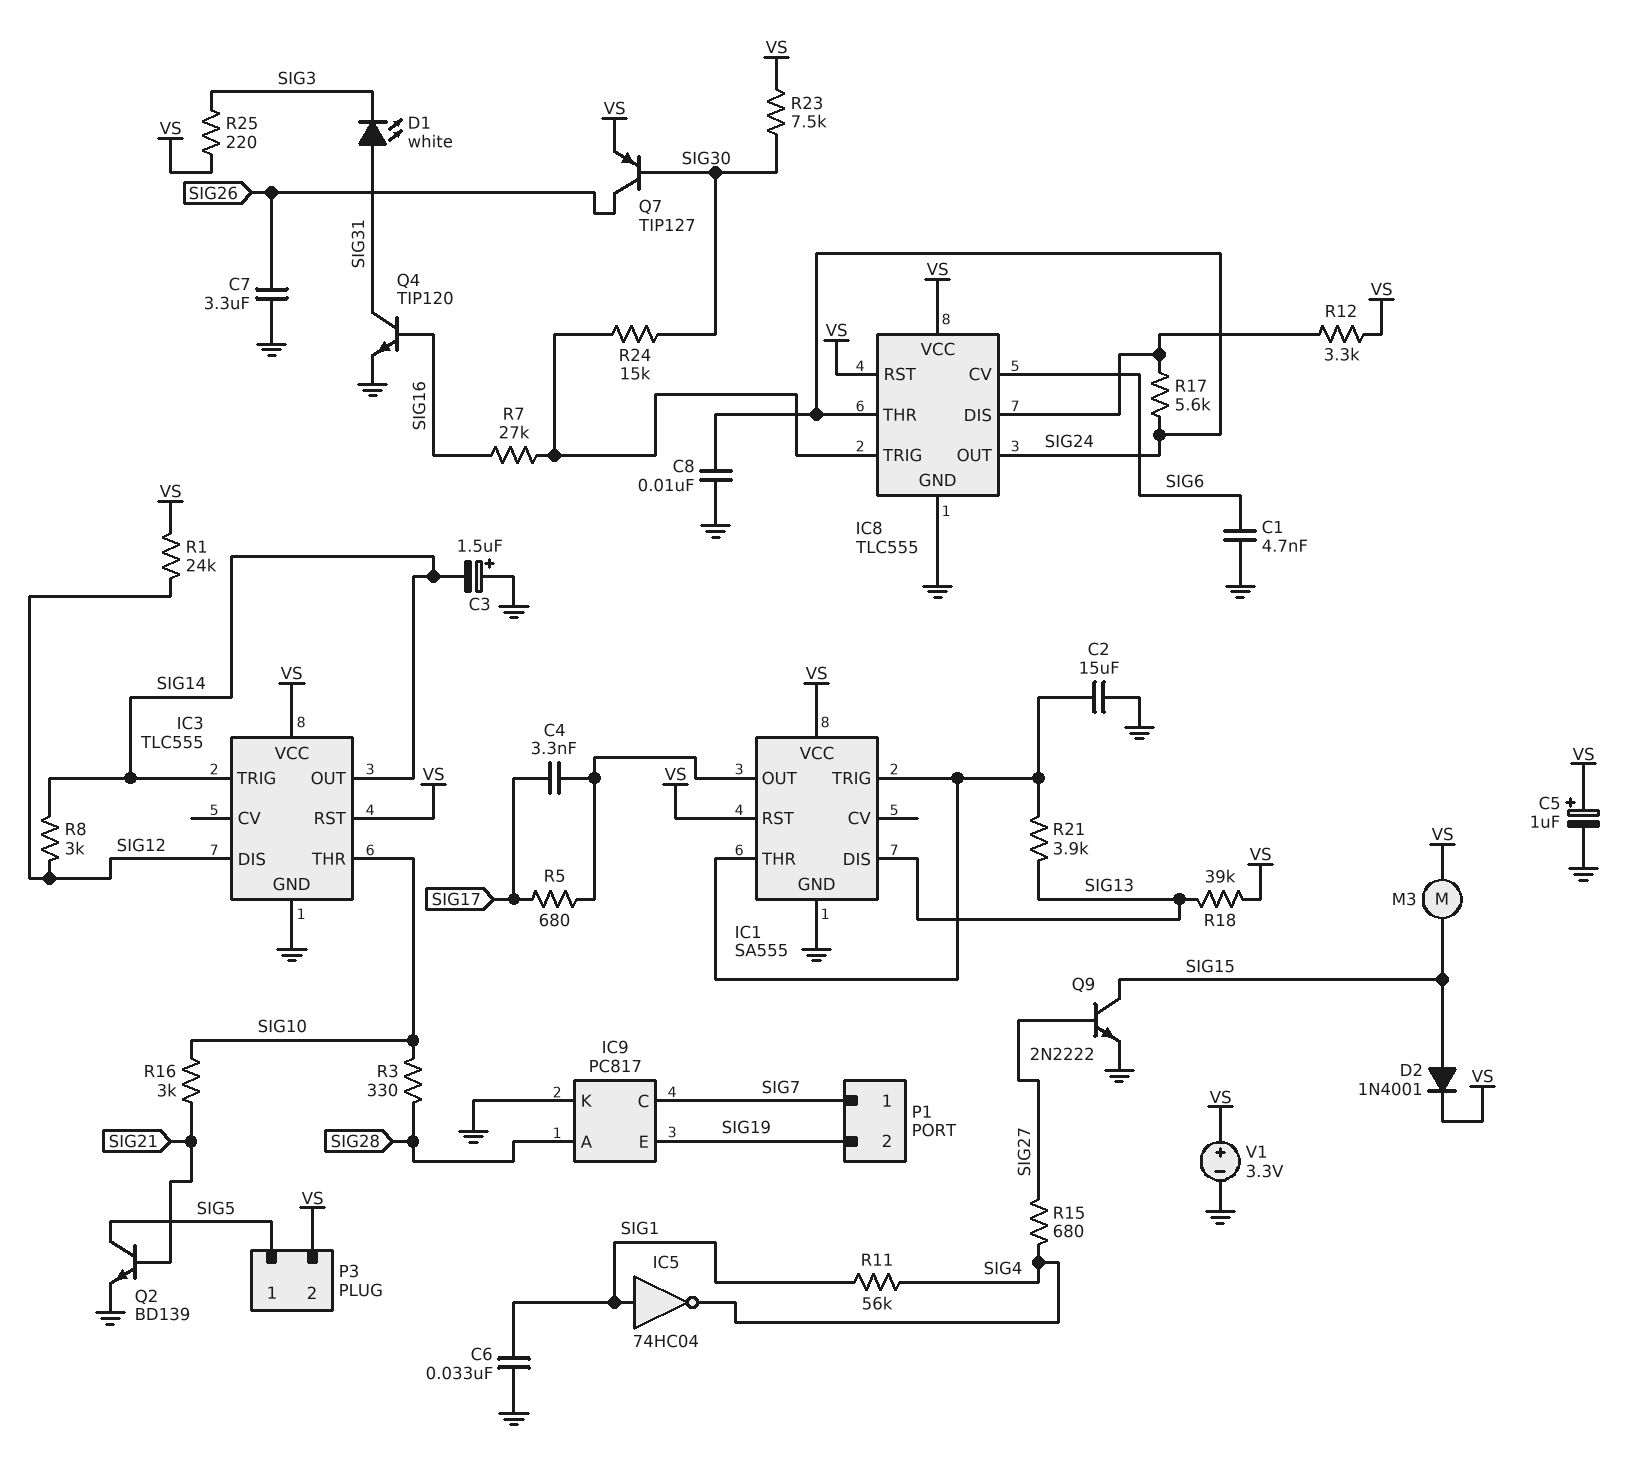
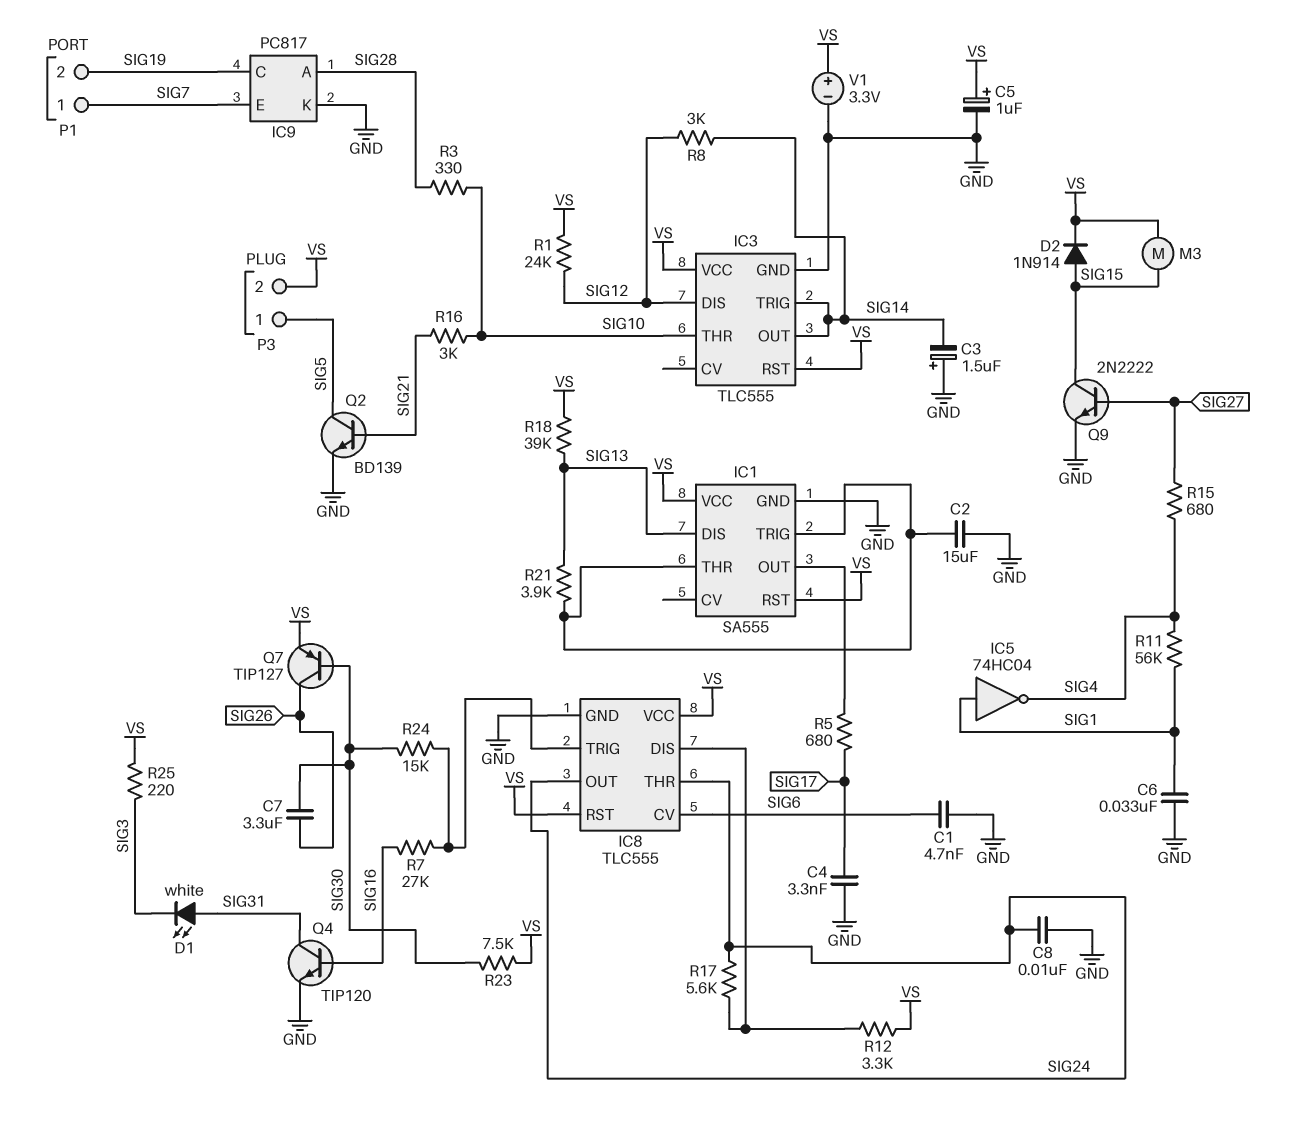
C4: 3.3nF (IC1/OUT, SIG17) -> 3.3nF (GND, SIG17)
C7: 3.3uF (GND, SIG26) -> 3.3uF (SIG26, SIG30)
D2: diode 1N4001 (A SIG15, K VS) -> diode 1N914 (A SIG15, K VS)
IC9 pin C: SIG7 -> SIG19
IC9 pin E: SIG19 -> SIG7

